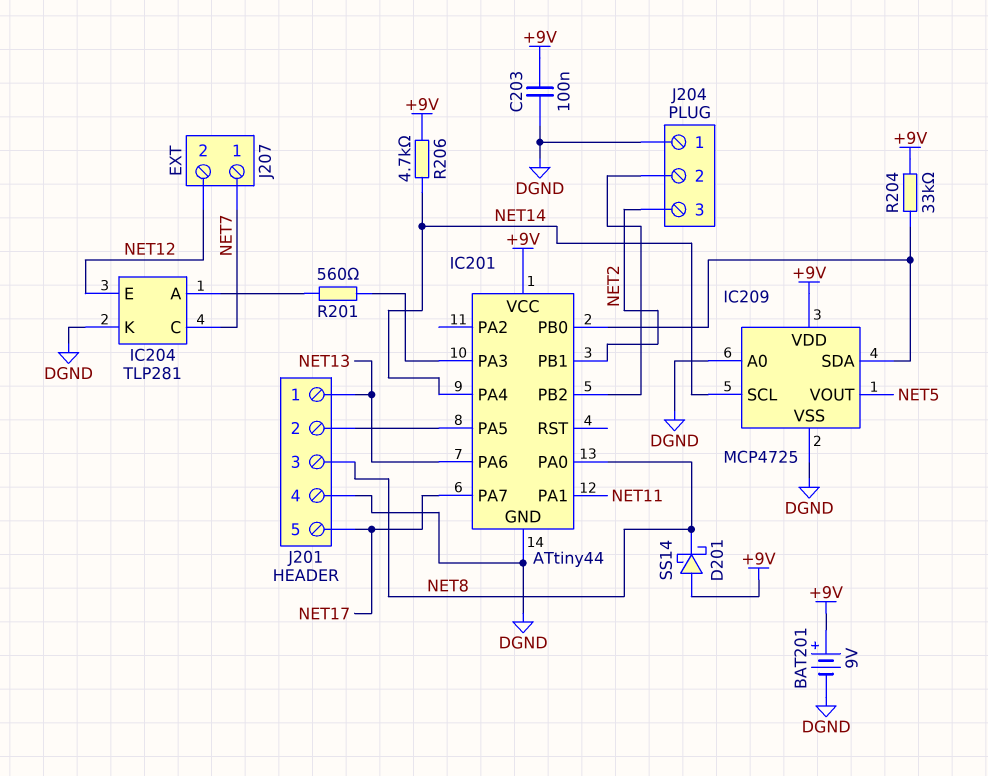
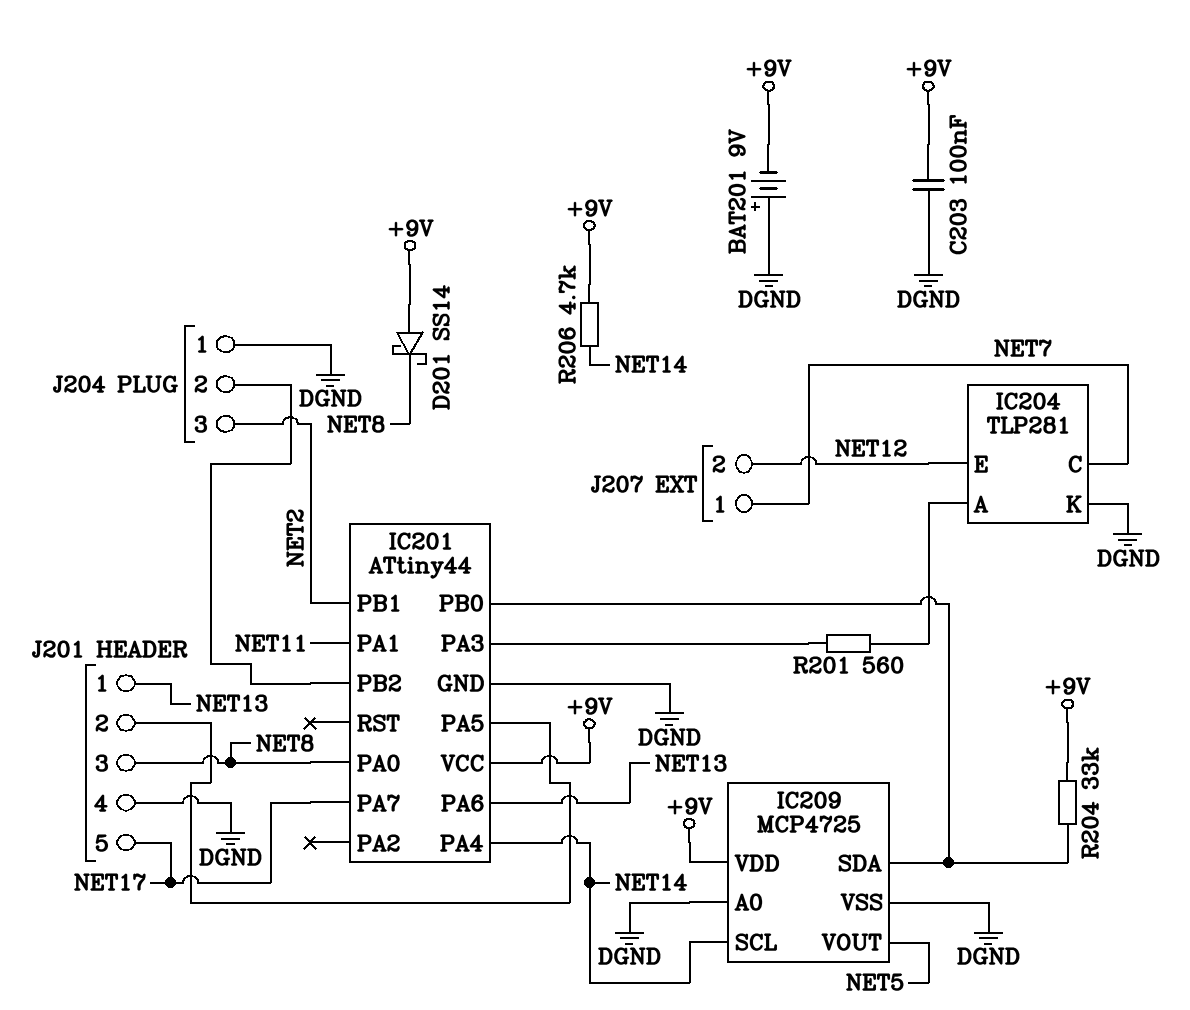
BAT201: 9V (plus +9V, minus DGND) -> 9V (plus DGND, minus +9V)

